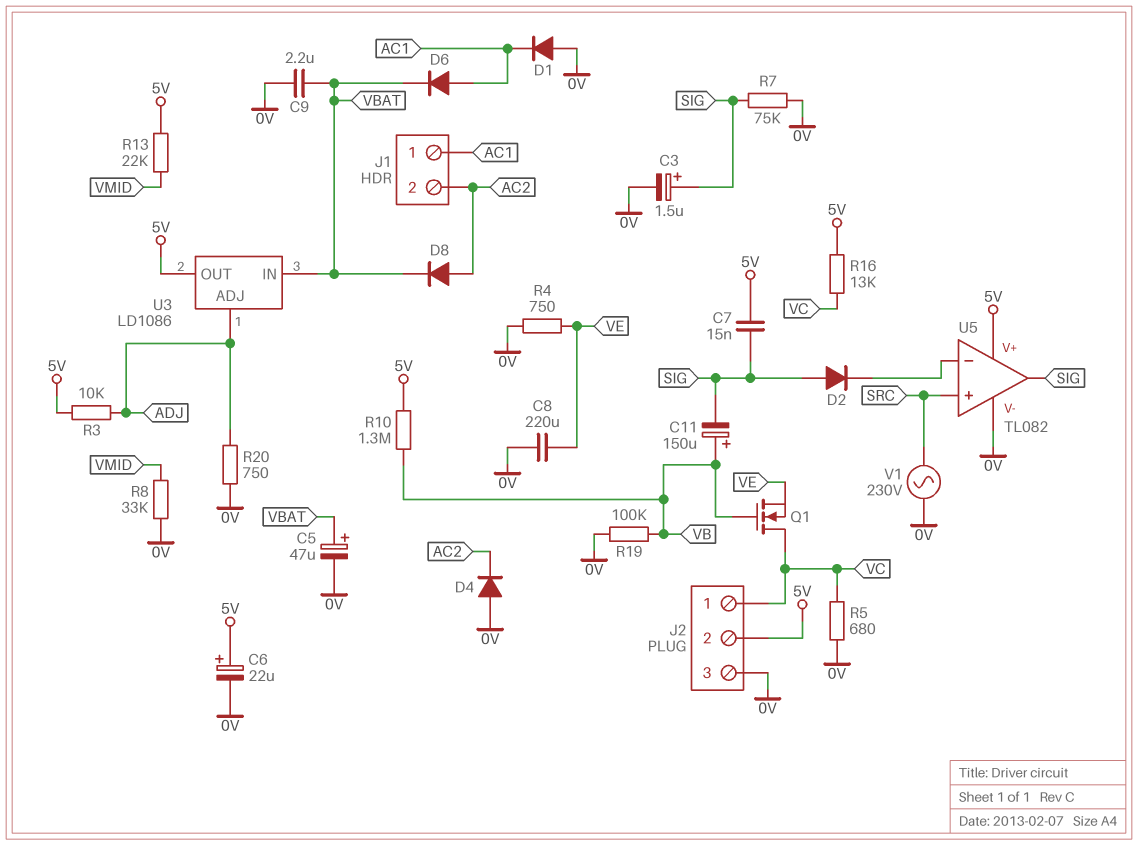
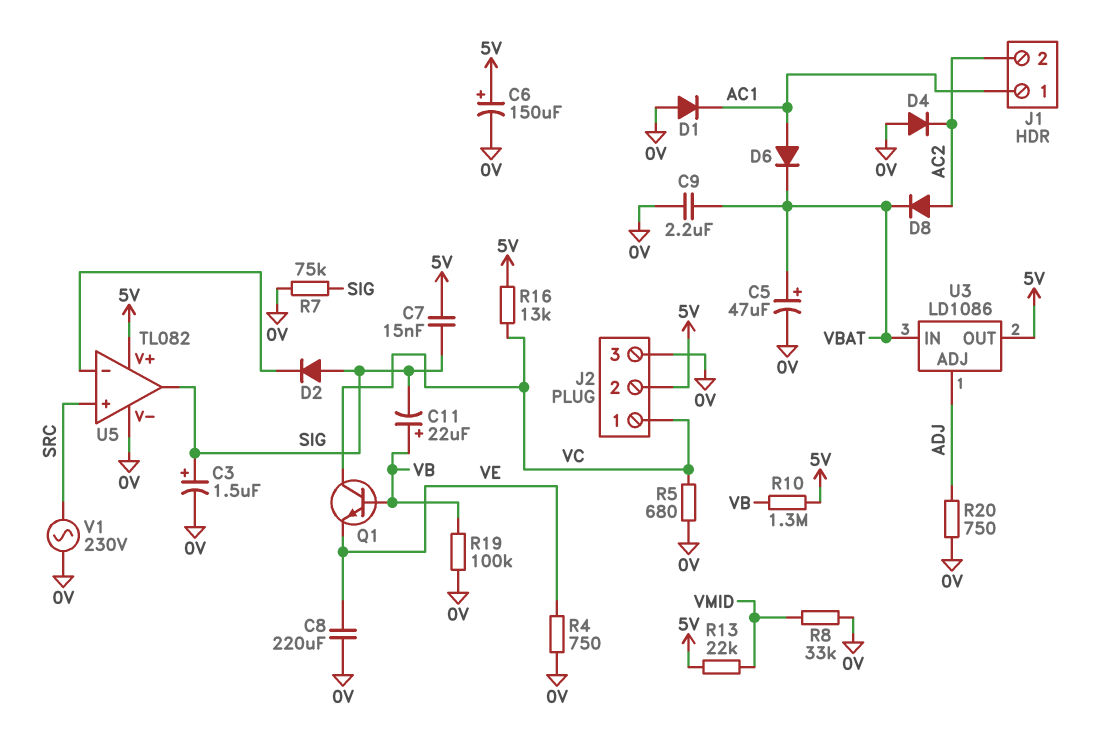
C6: 22uF (plus 5V, minus 0V) -> 150uF (plus 5V, minus 0V)
C11: 150uF (plus VB, minus SIG) -> 22uF (plus VB, minus SIG)
Q1: NMOS (G VB, D VC, S VE) -> NPN (B VB, C VC, E VE)
R3: 10k (5V, ADJ) -> none

